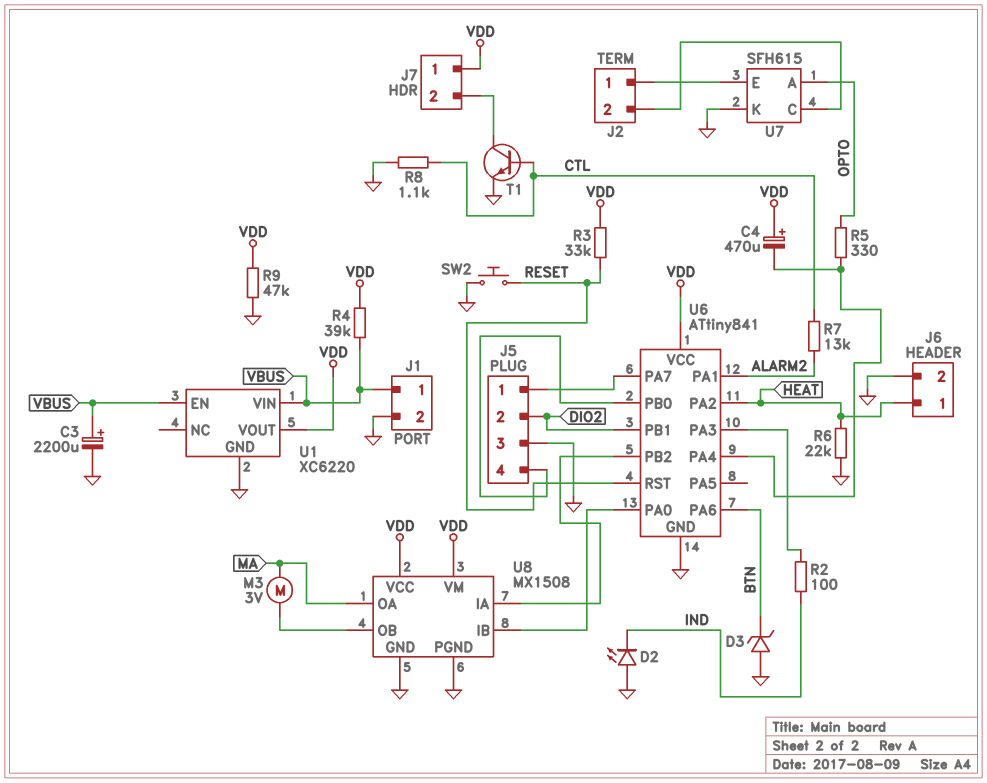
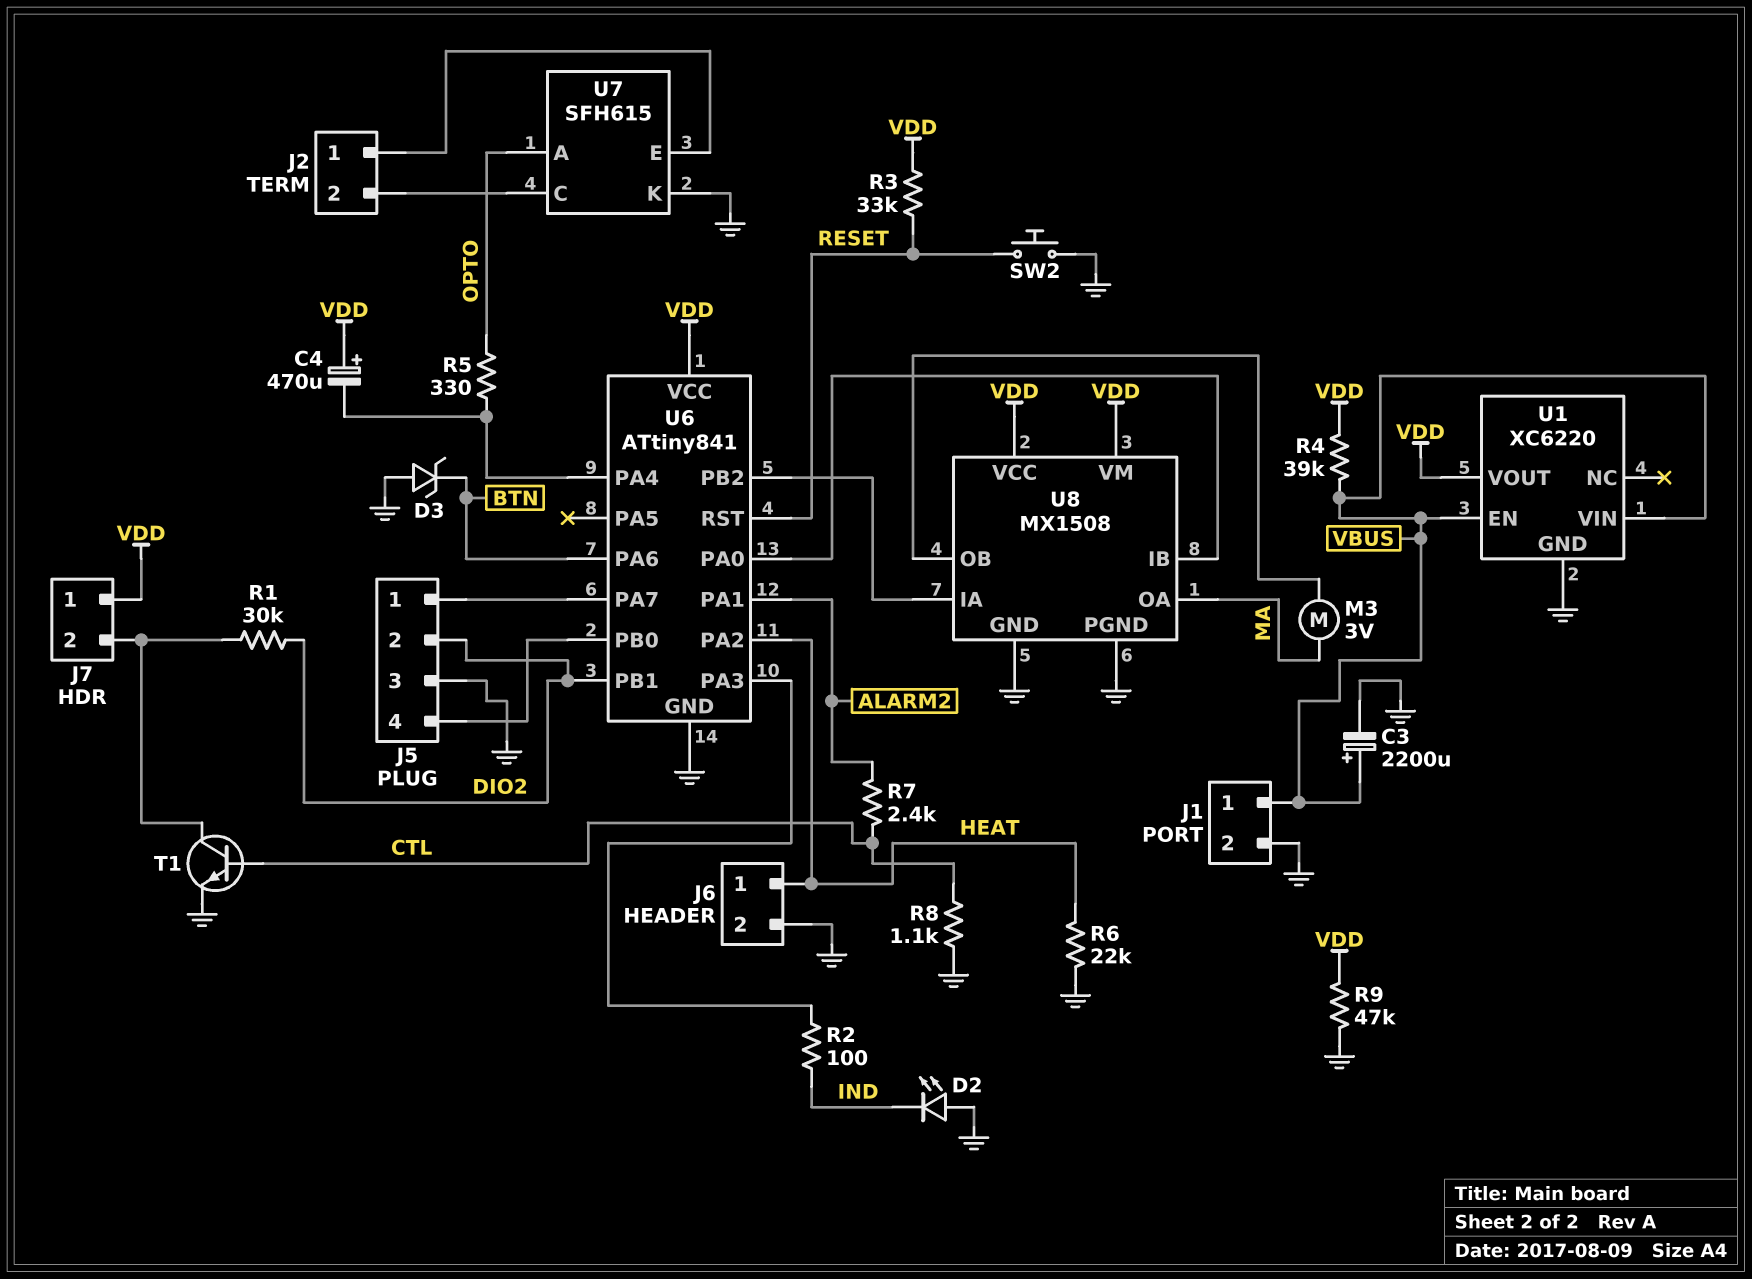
R1: none -> 30k (DIO2, J7/2)
R7: 13k (ALARM2, CTL) -> 2.4k (ALARM2, CTL)

